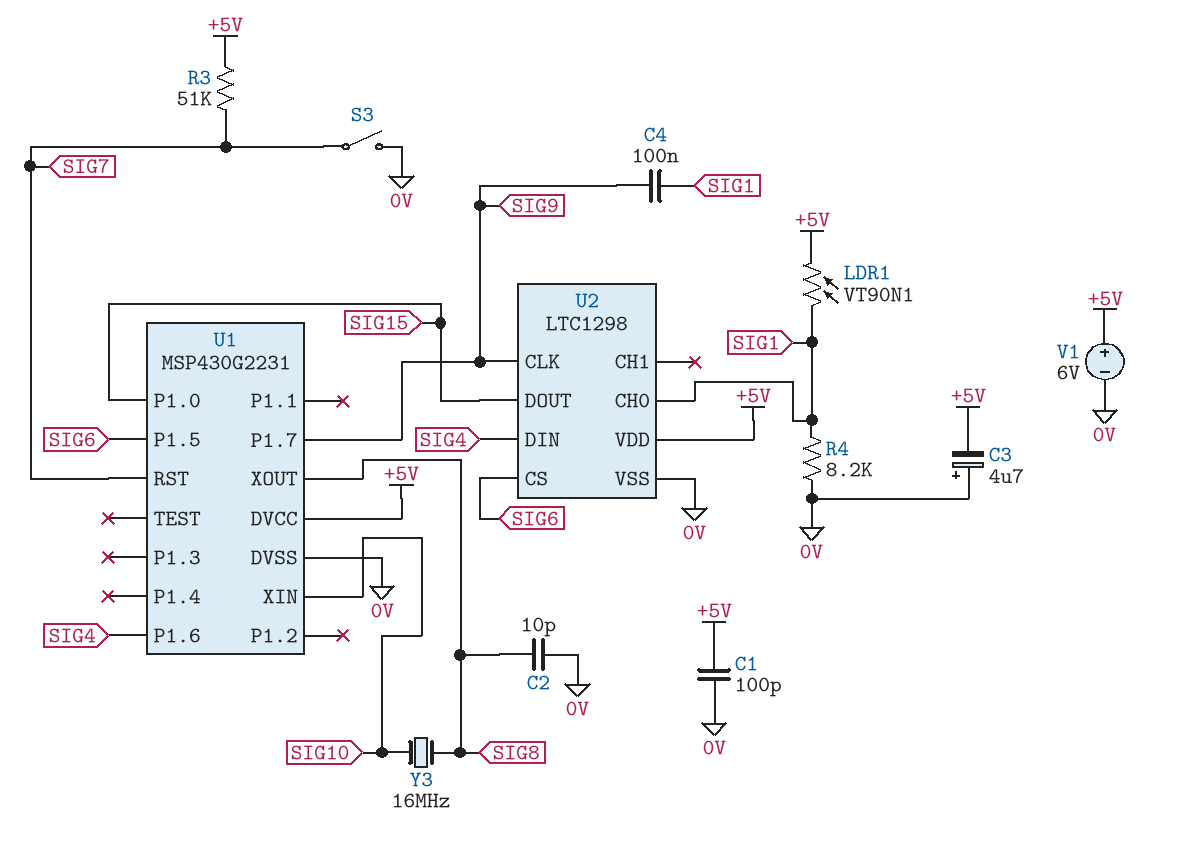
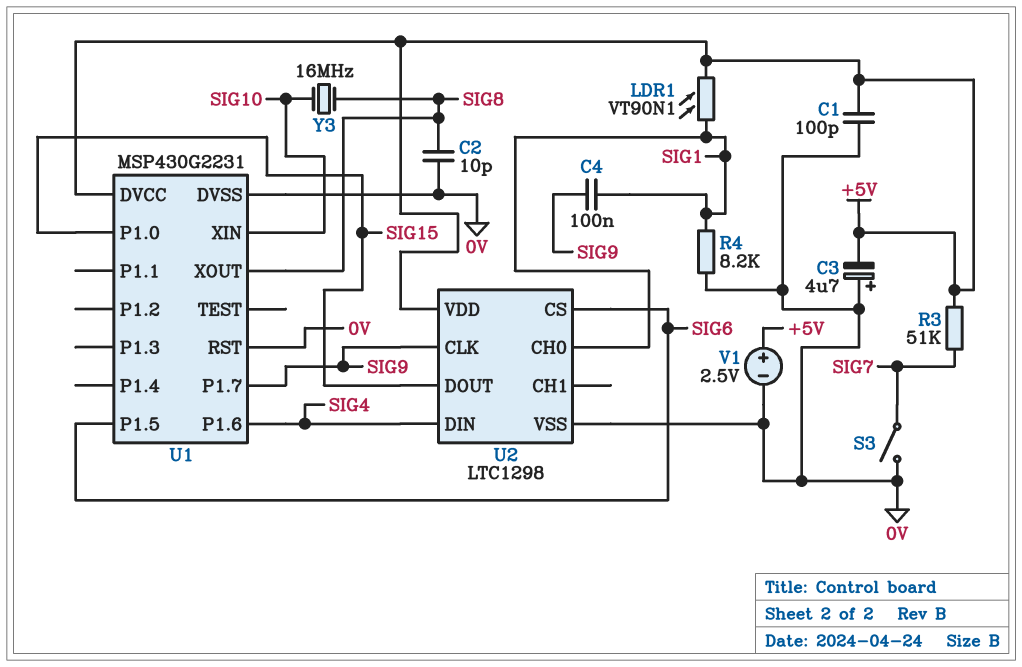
U1 pin RST: SIG7 -> 0V
V1: 6V (plus +5V, minus 0V) -> 2.5V (plus +5V, minus 0V)

